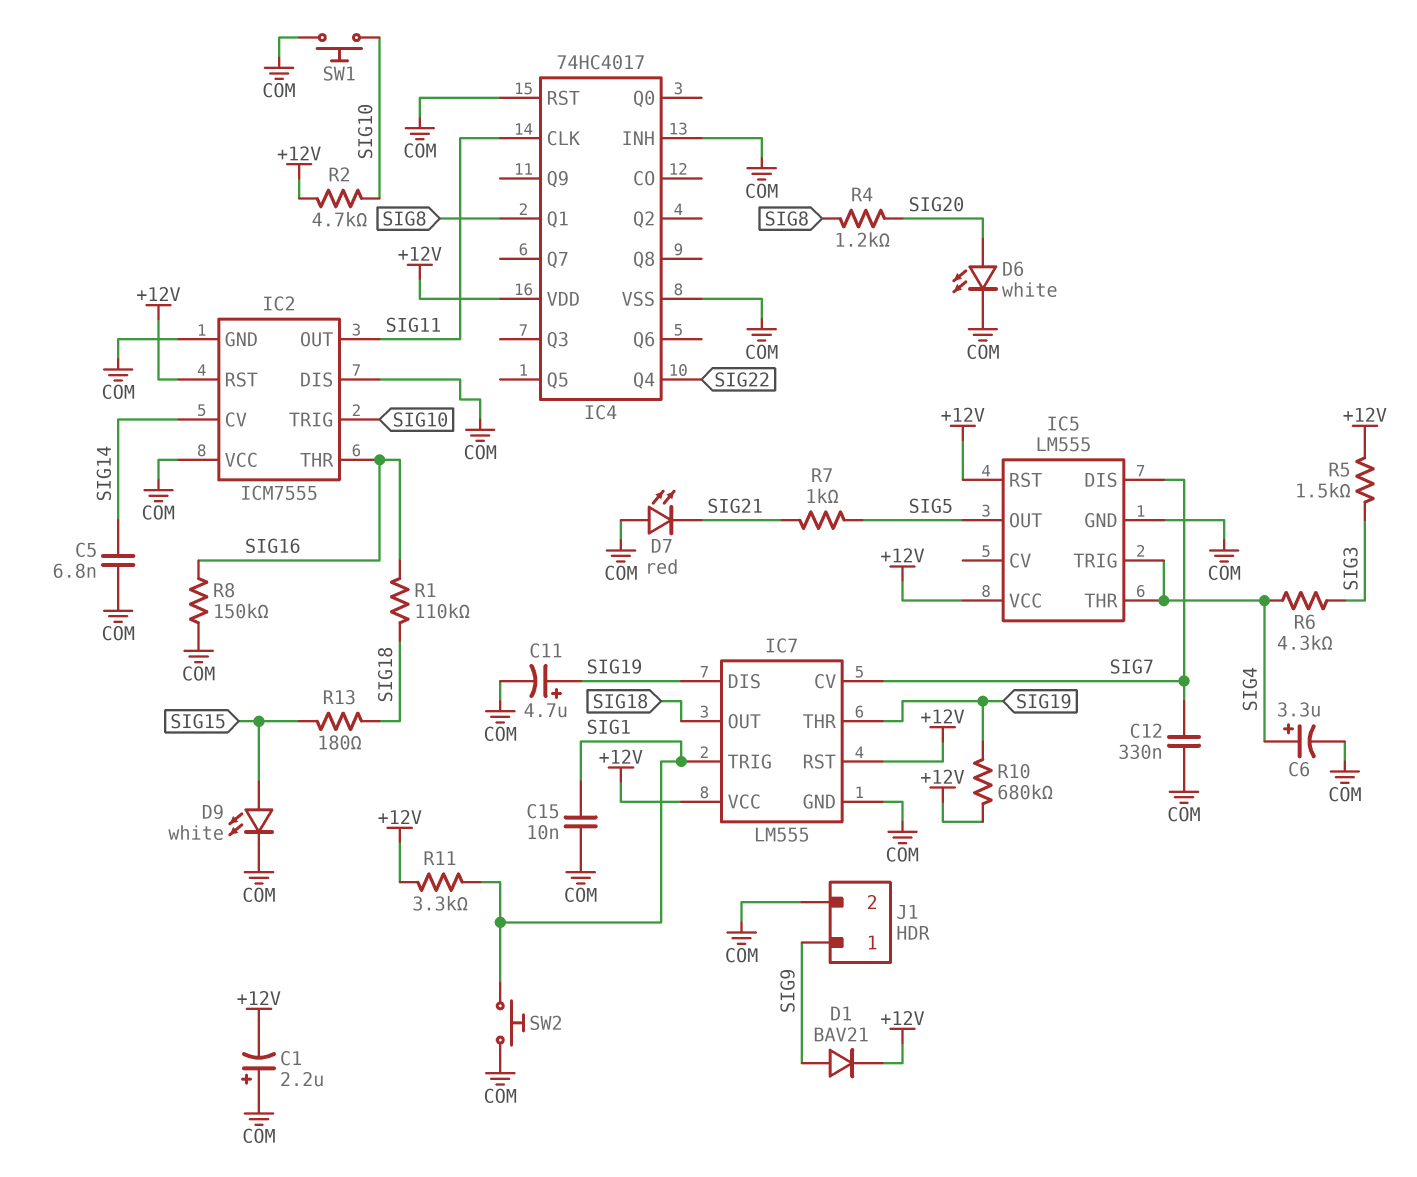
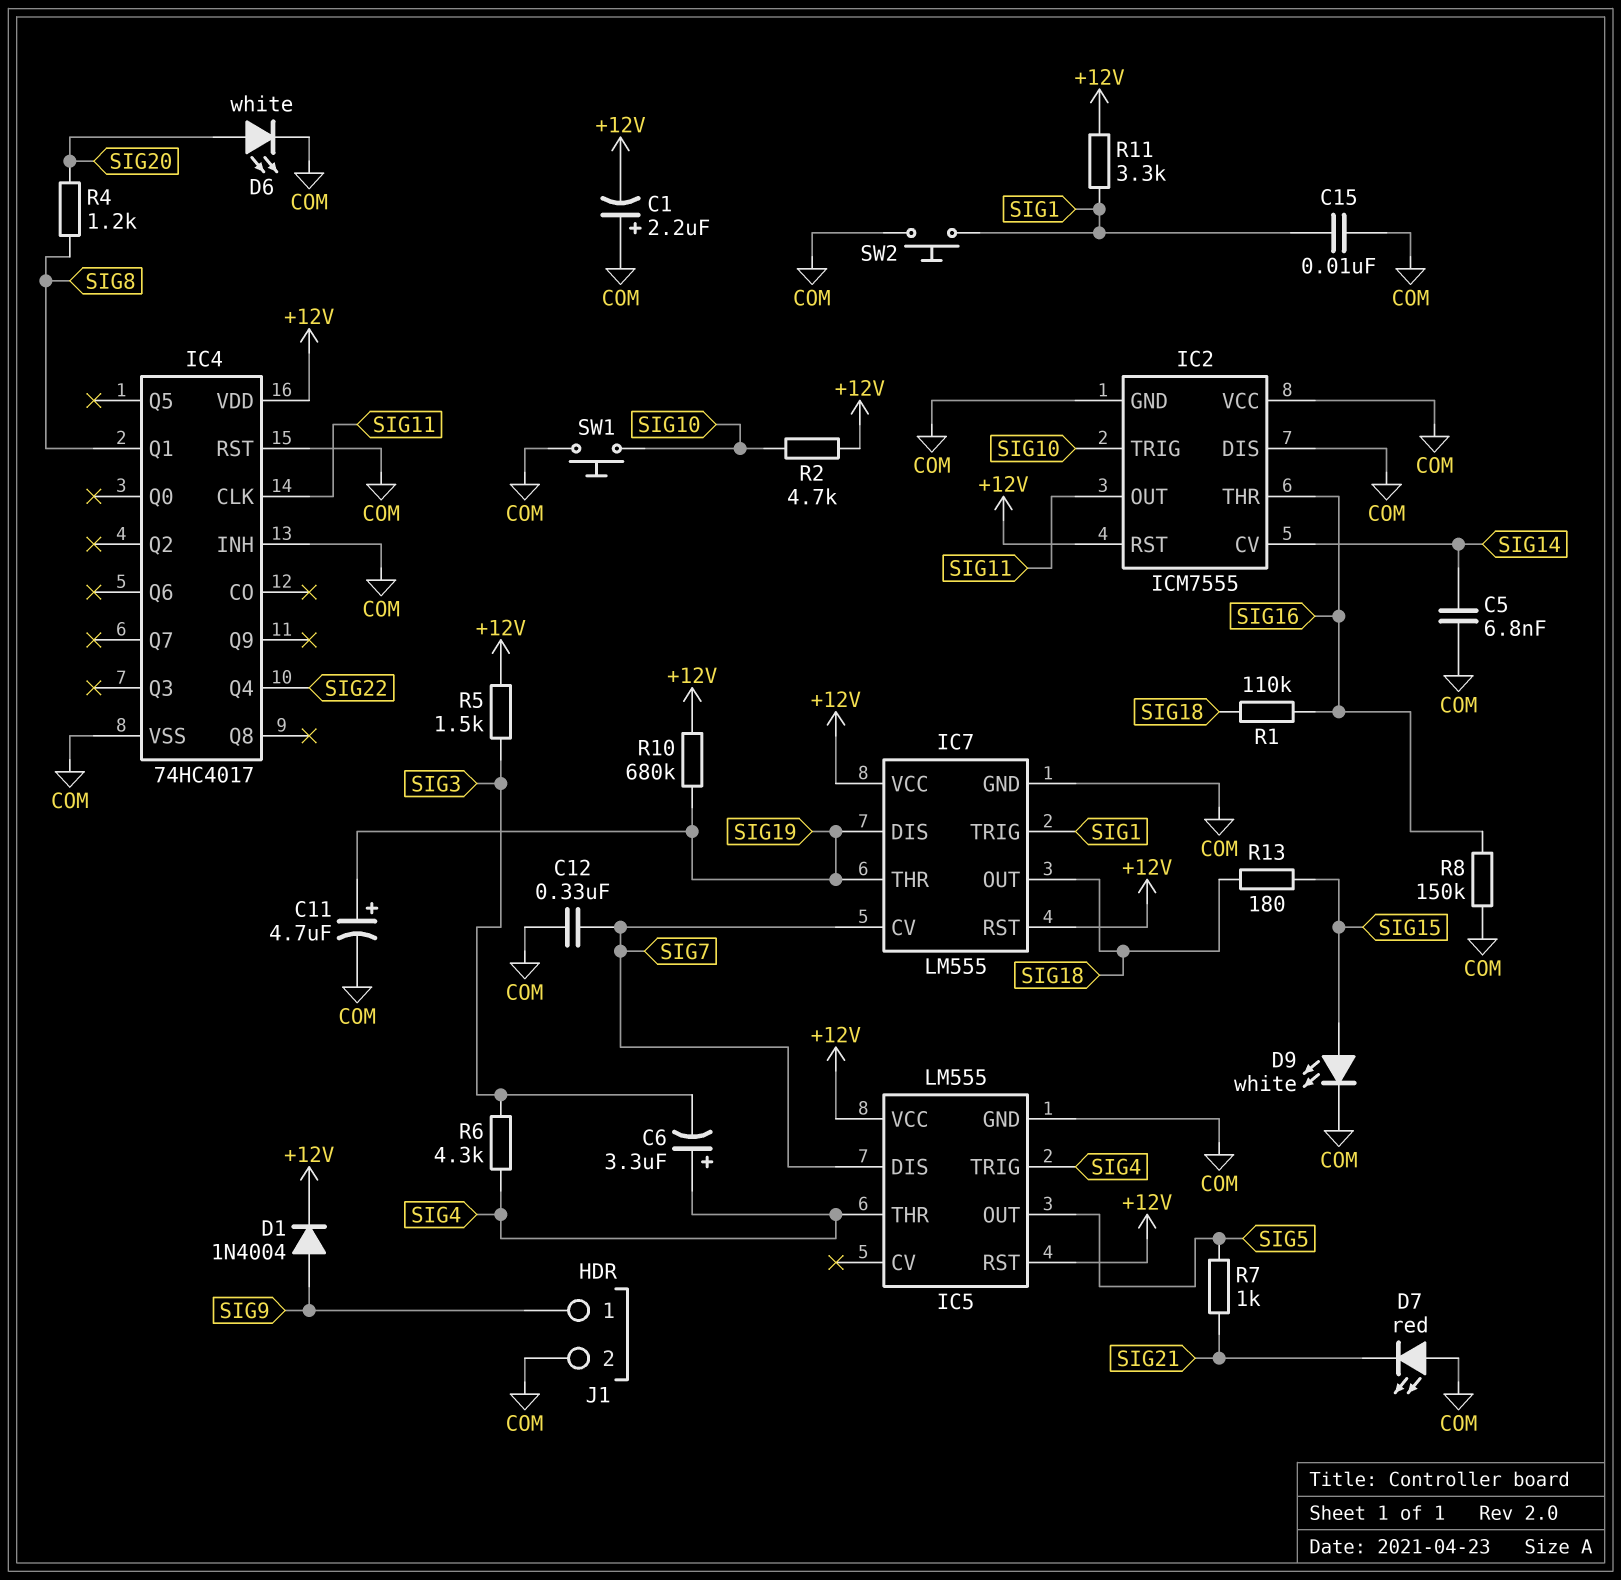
C6: 3.3uF (plus SIG4, minus COM) -> 3.3uF (plus SIG4, minus SIG3)
D1: diode BAV21 (A SIG9, K +12V) -> diode 1N4004 (A SIG9, K +12V)

